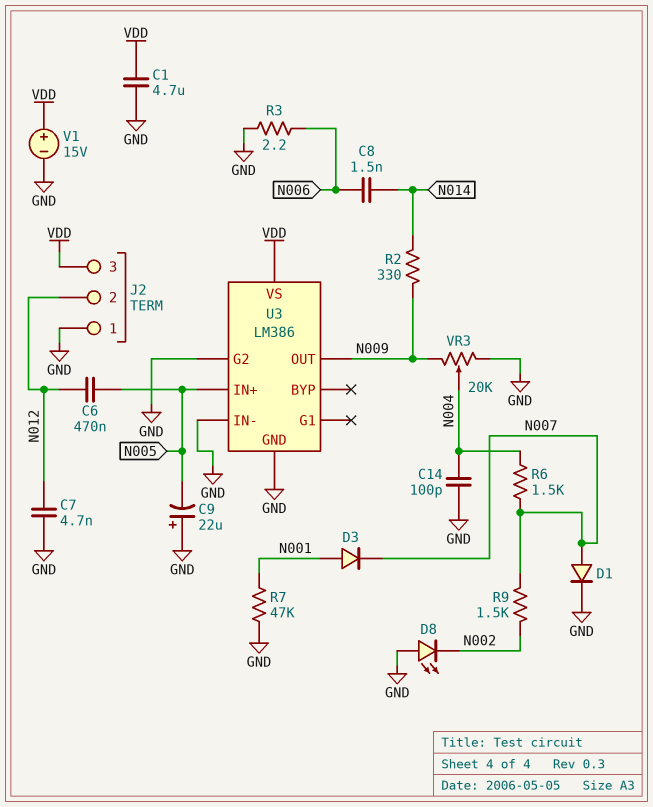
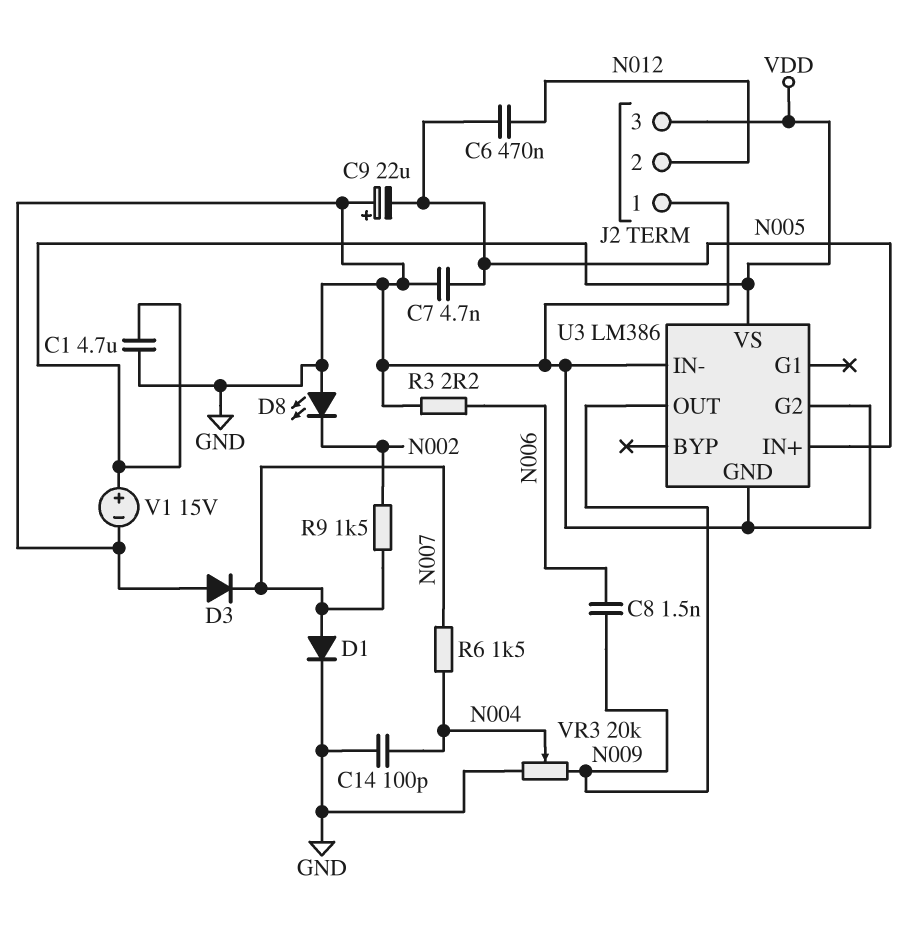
C7: 4.7nF (GND, N012) -> 4.7nF (GND, N005)
C8: 1.5nF (N006, N014) -> 1.5nF (N006, N009)
D3: diode (A N001, K N007) -> diode (A GND, K N007)
R2: 330 (N009, N014) -> none
R7: 47k (GND, N001) -> none

